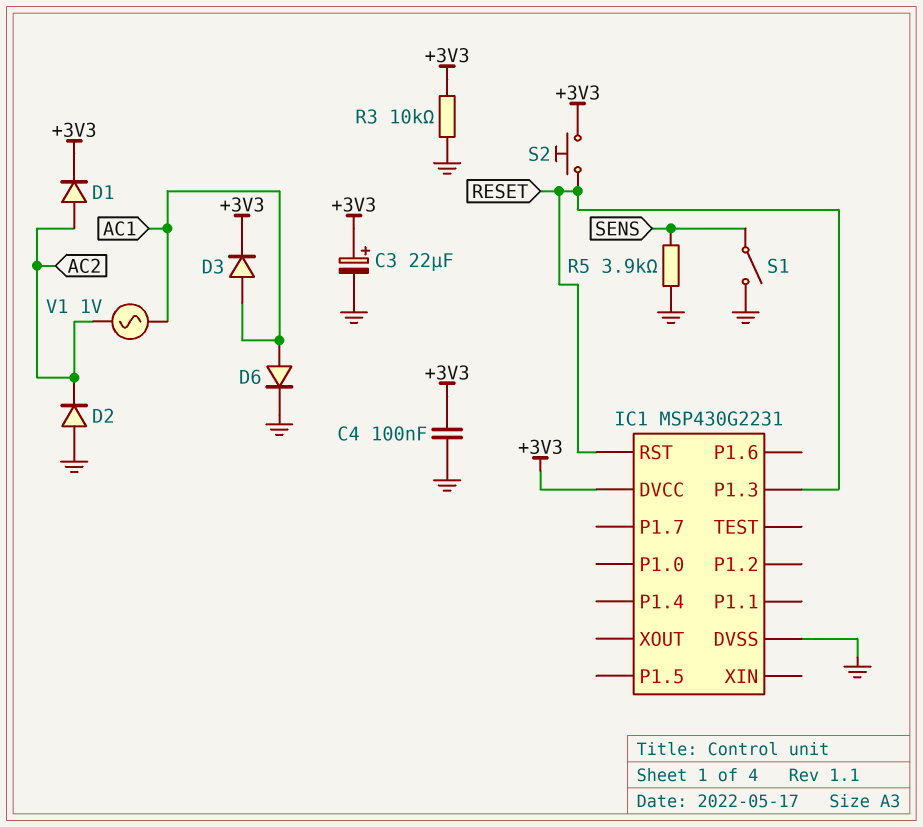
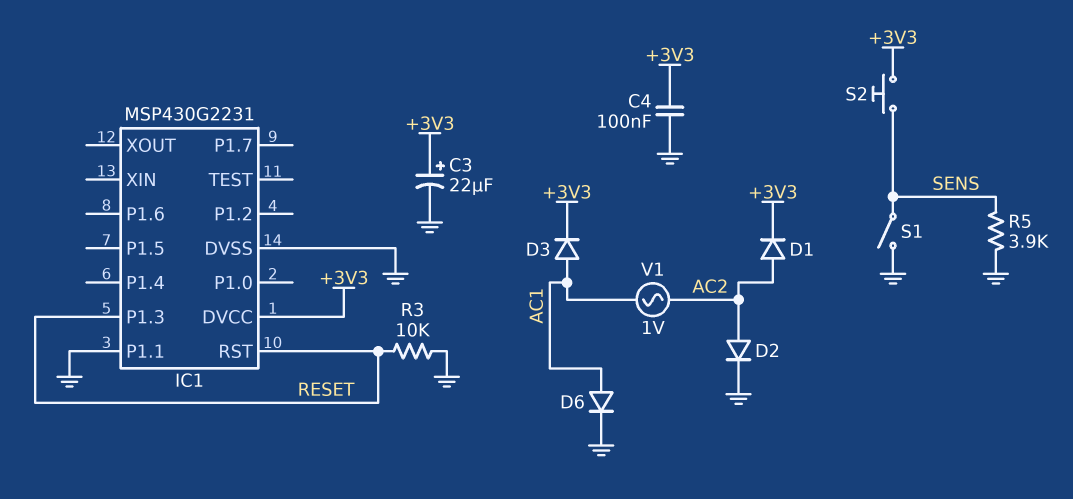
D2: diode (A GND, K AC2) -> diode (A AC2, K GND)
IC1 pin P1.1: none -> GND
R3: 10k (+3V3, GND) -> 10k (GND, RESET)
S2: button (+3V3, RESET) -> button (+3V3, SENS)

